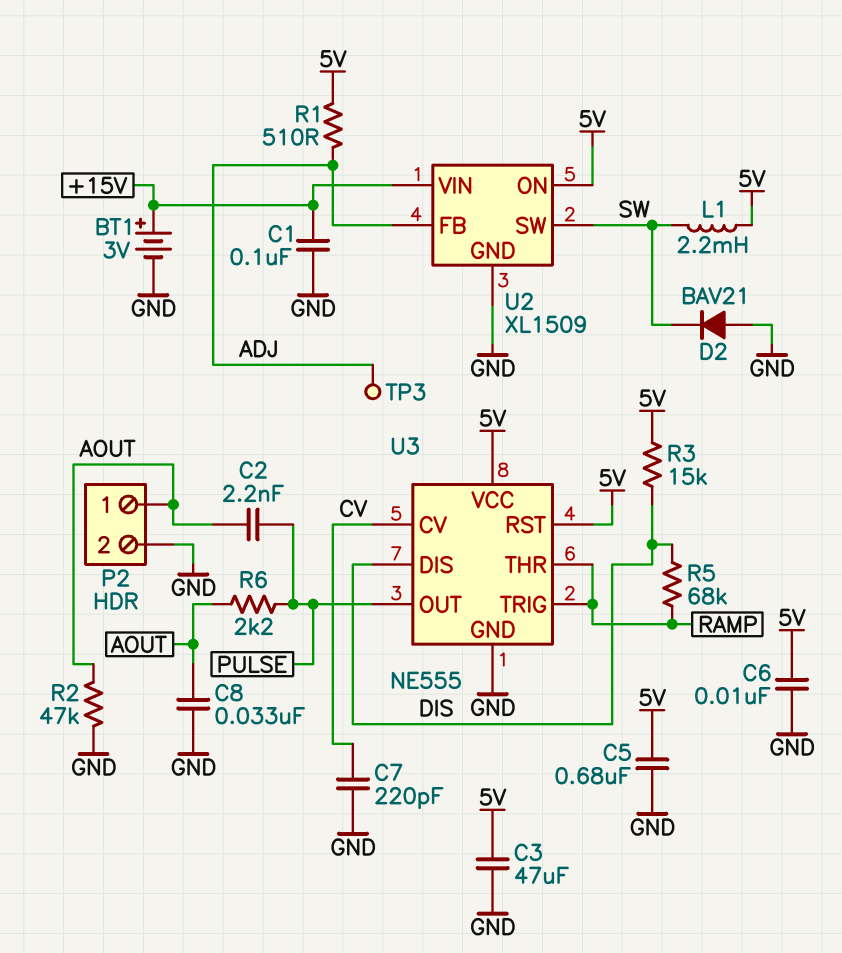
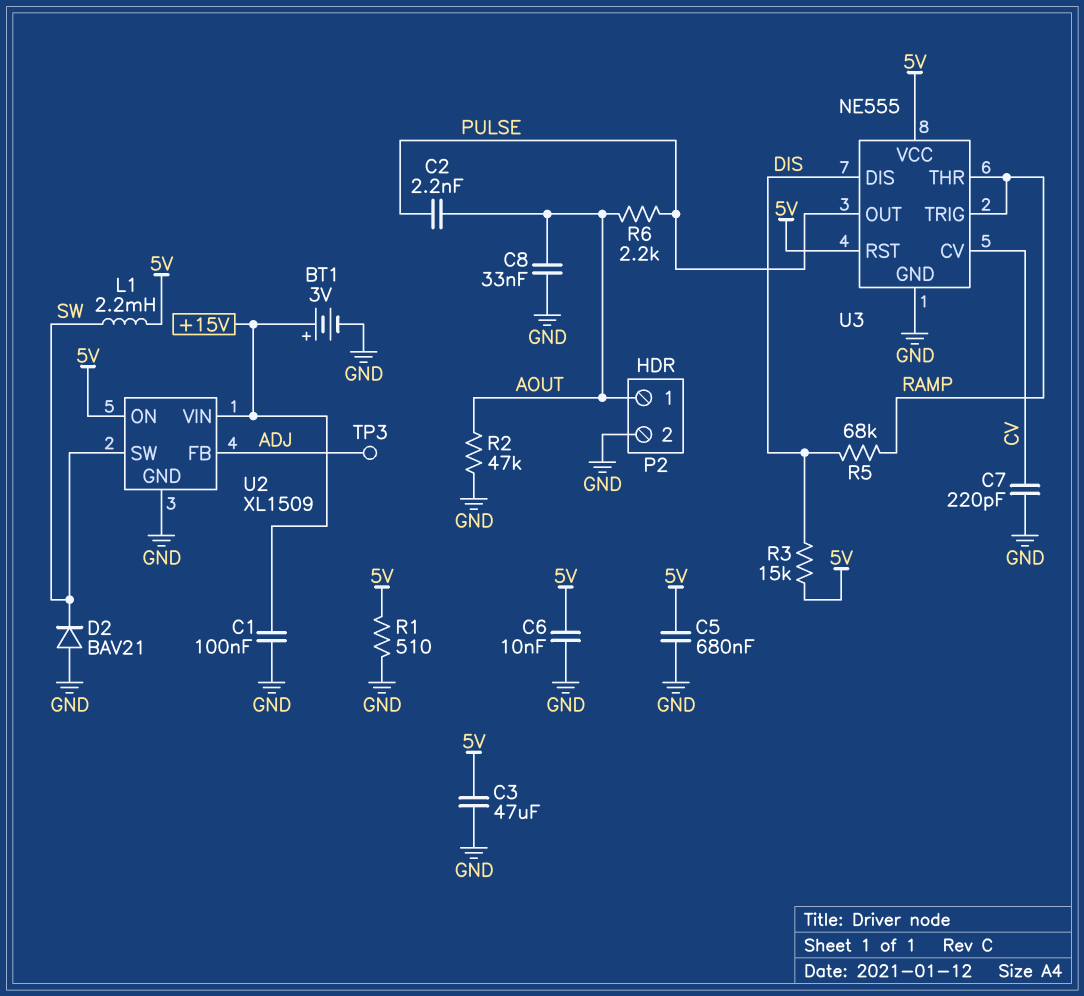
R1: 510 (5V, ADJ) -> 510 (5V, GND)

